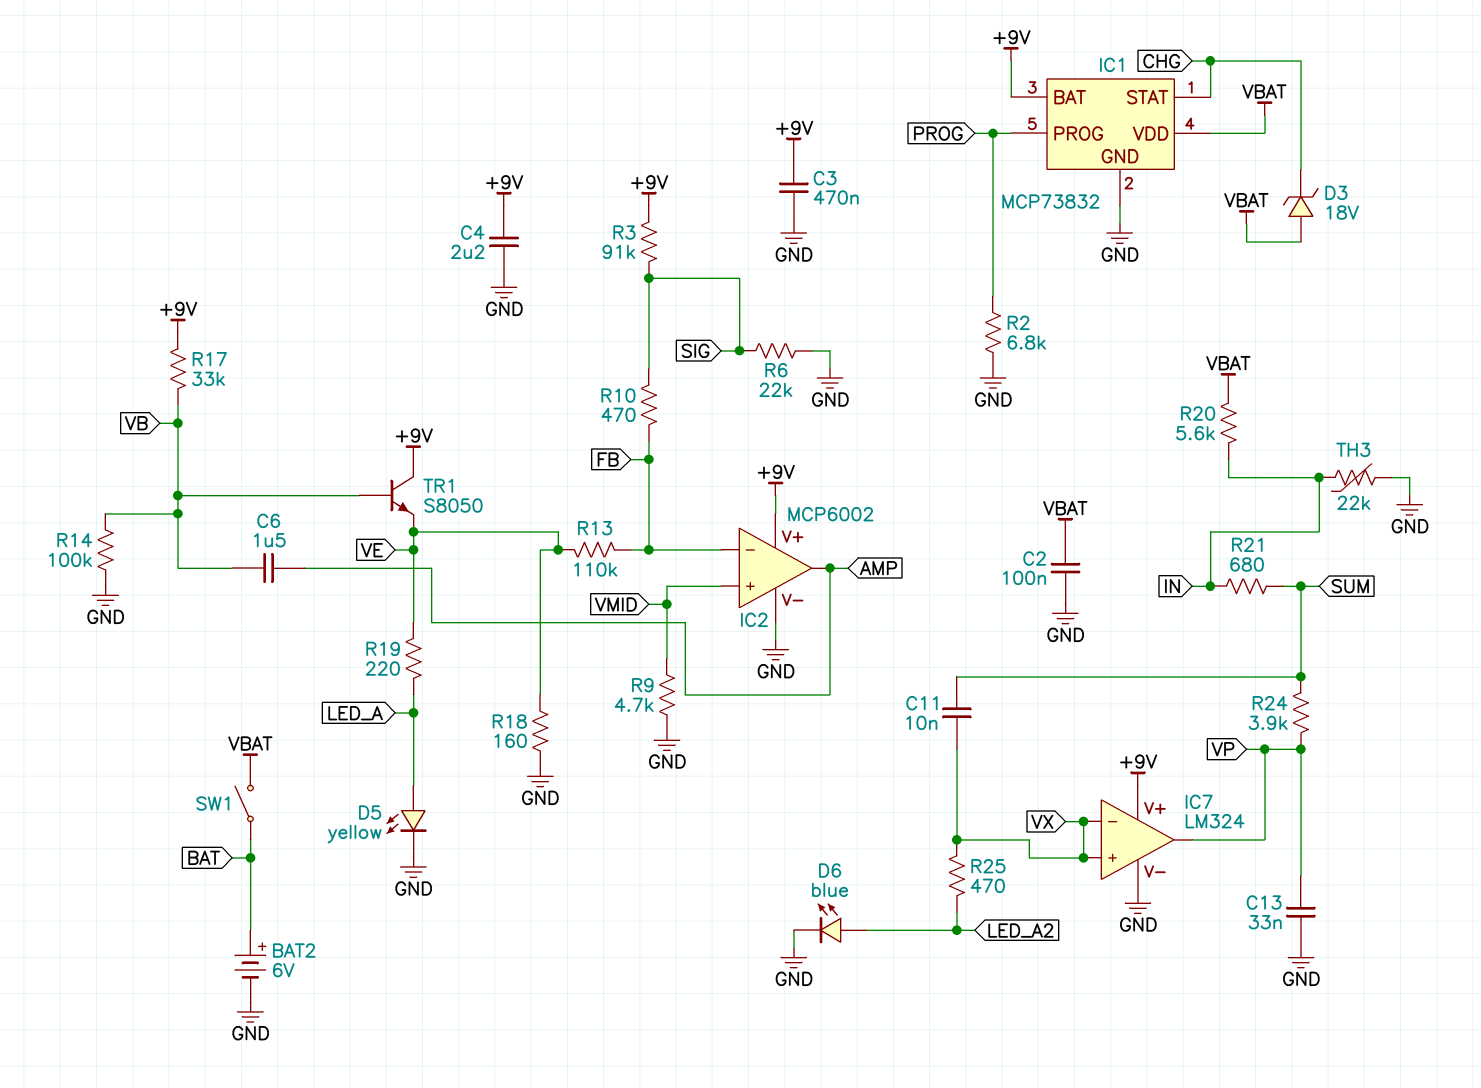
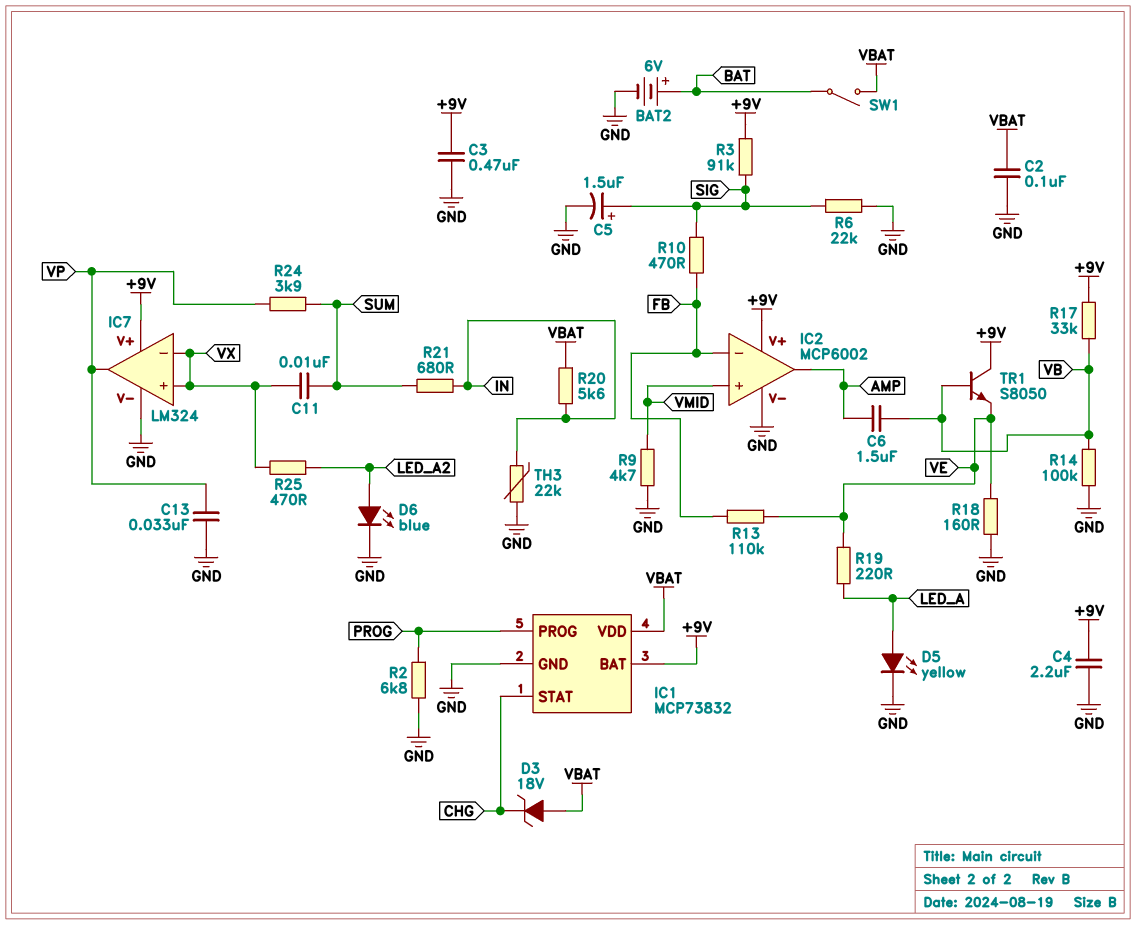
C5: none -> 1.5uF (plus SIG, minus GND)

